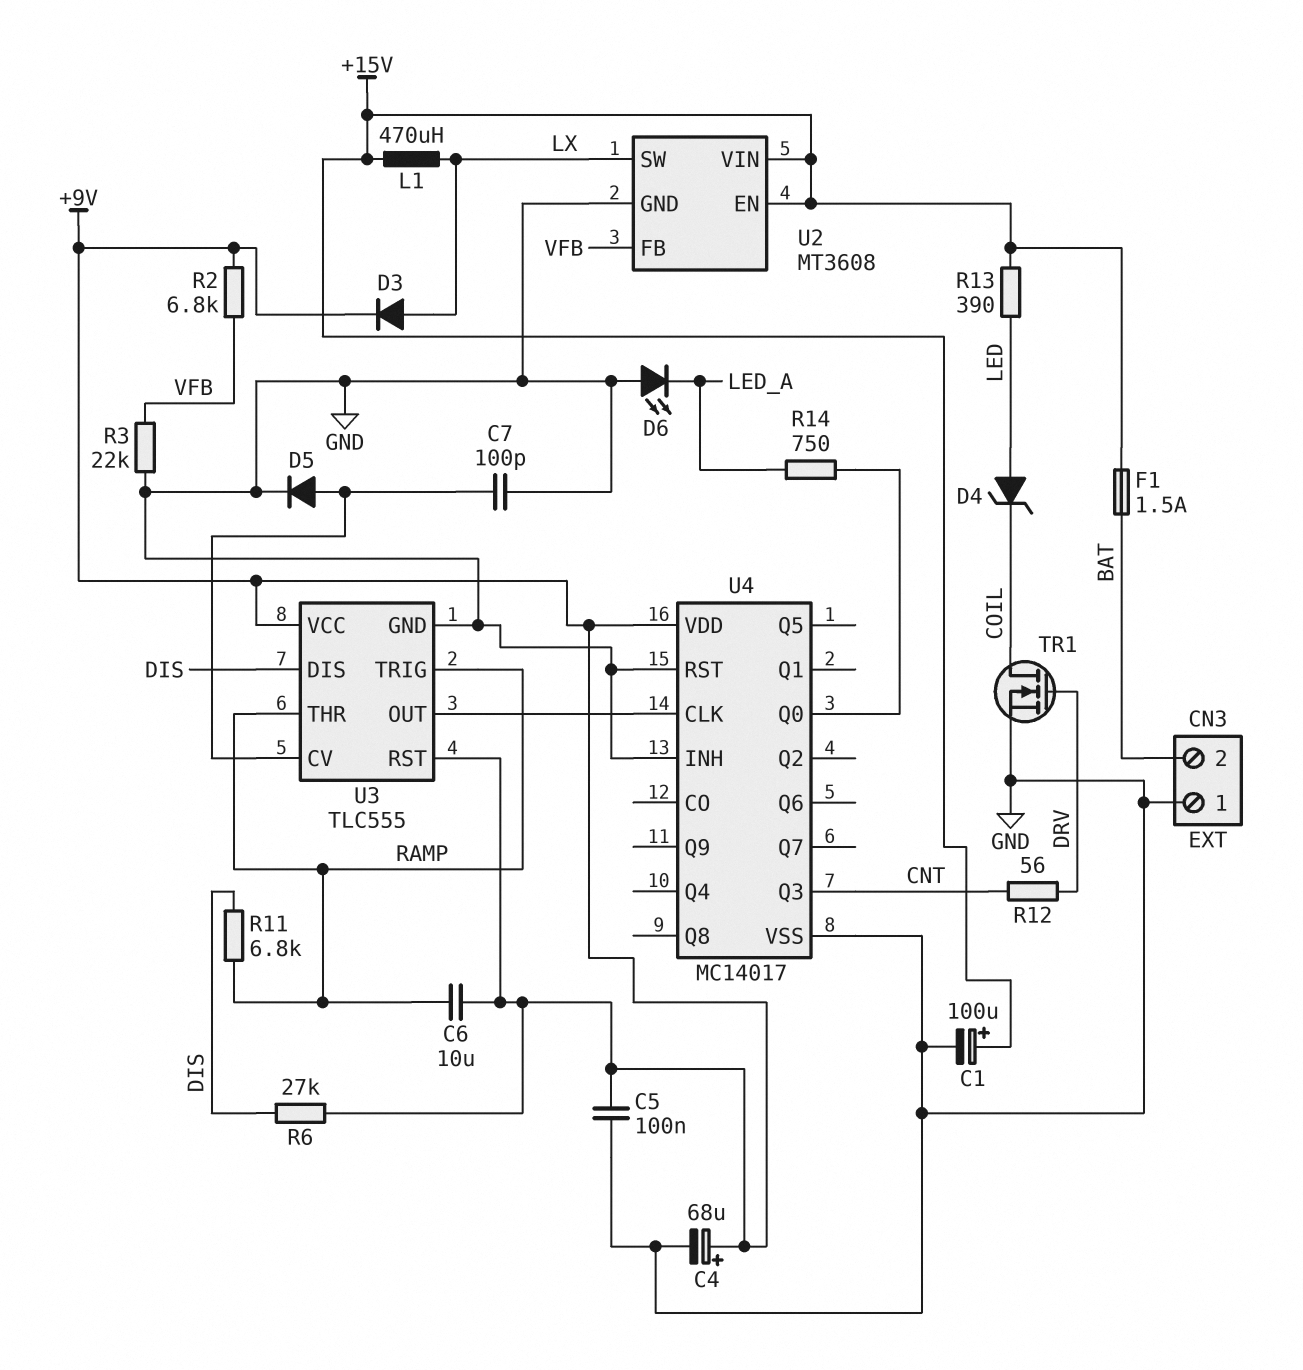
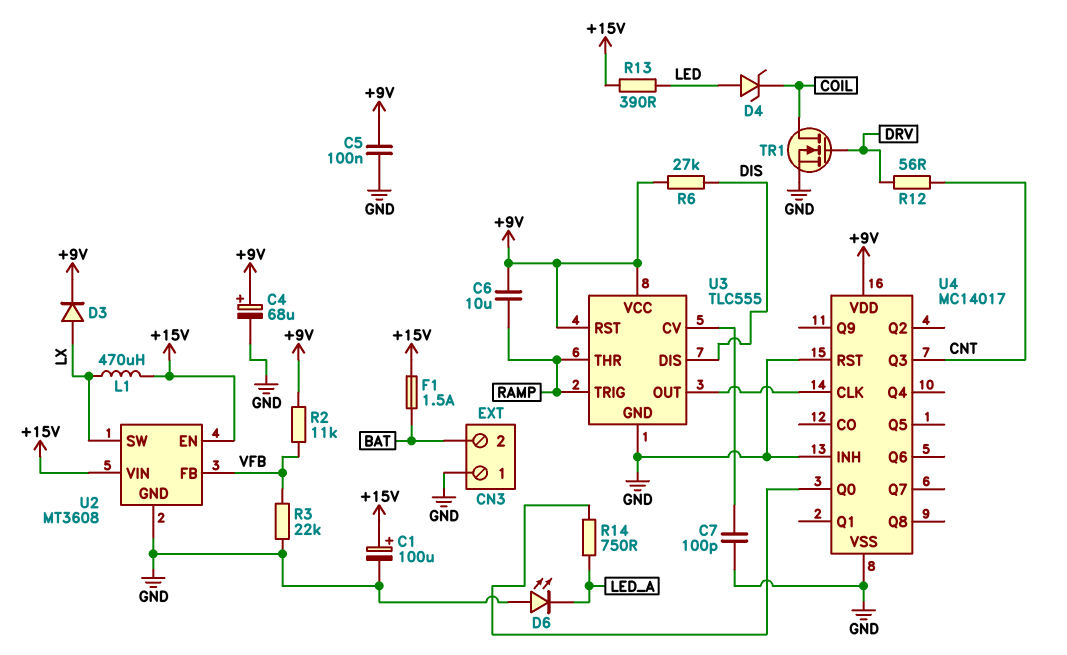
D5: diode (A U3/CV, K GND) -> none
R2: 6.8k (+9V, VFB) -> 11k (+9V, VFB)
R11: 6.8k (DIS, RAMP) -> none

